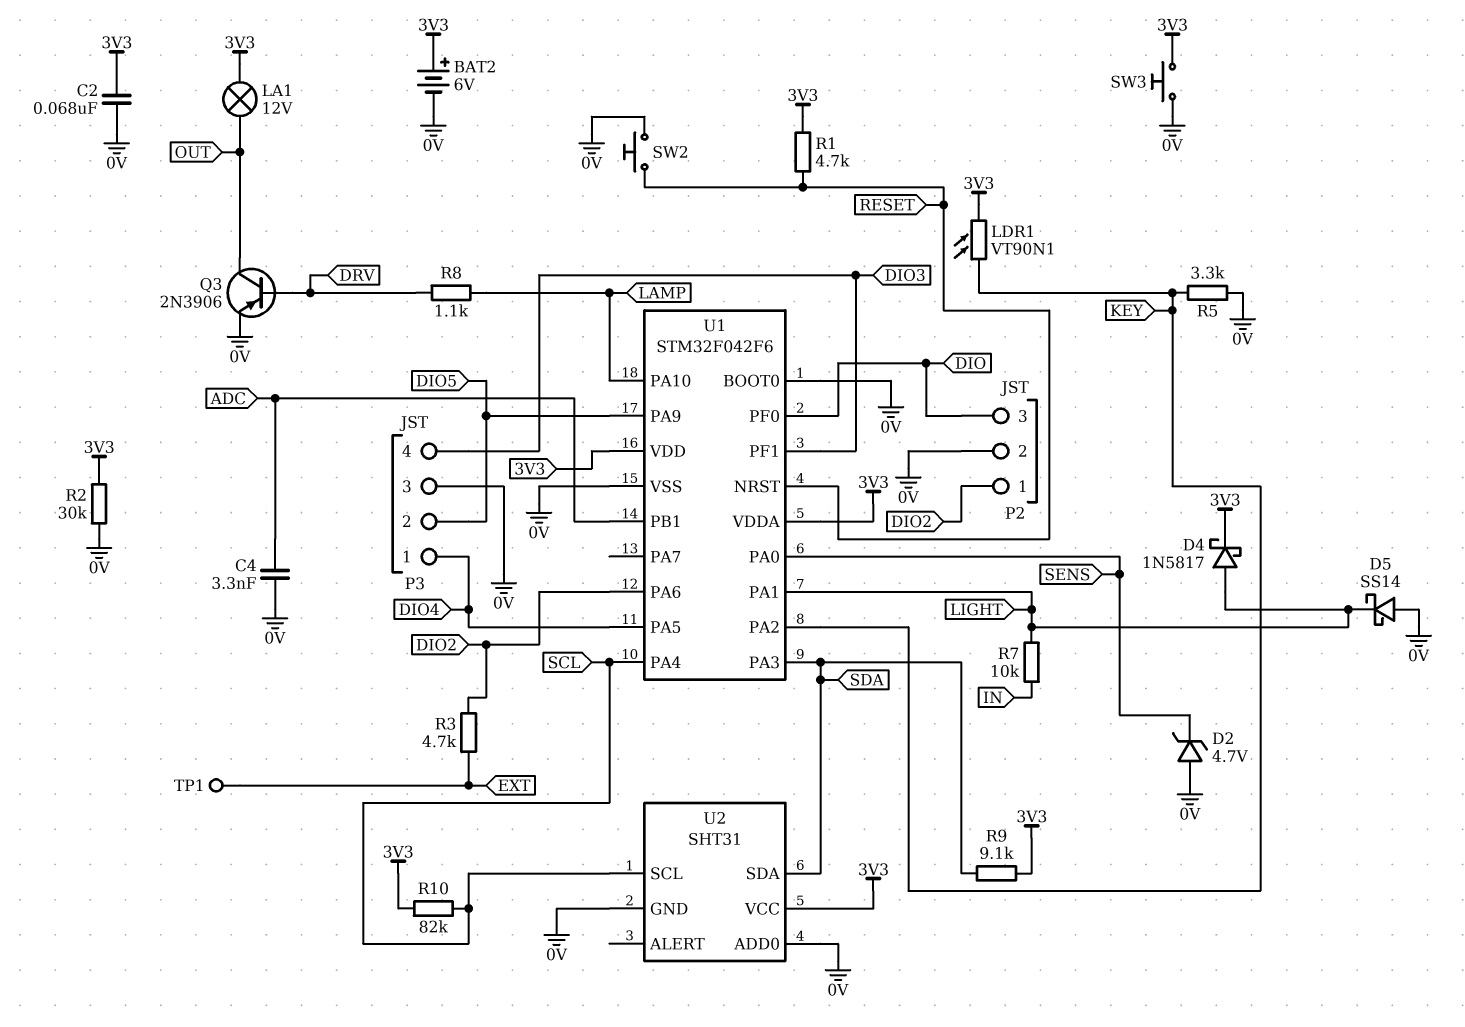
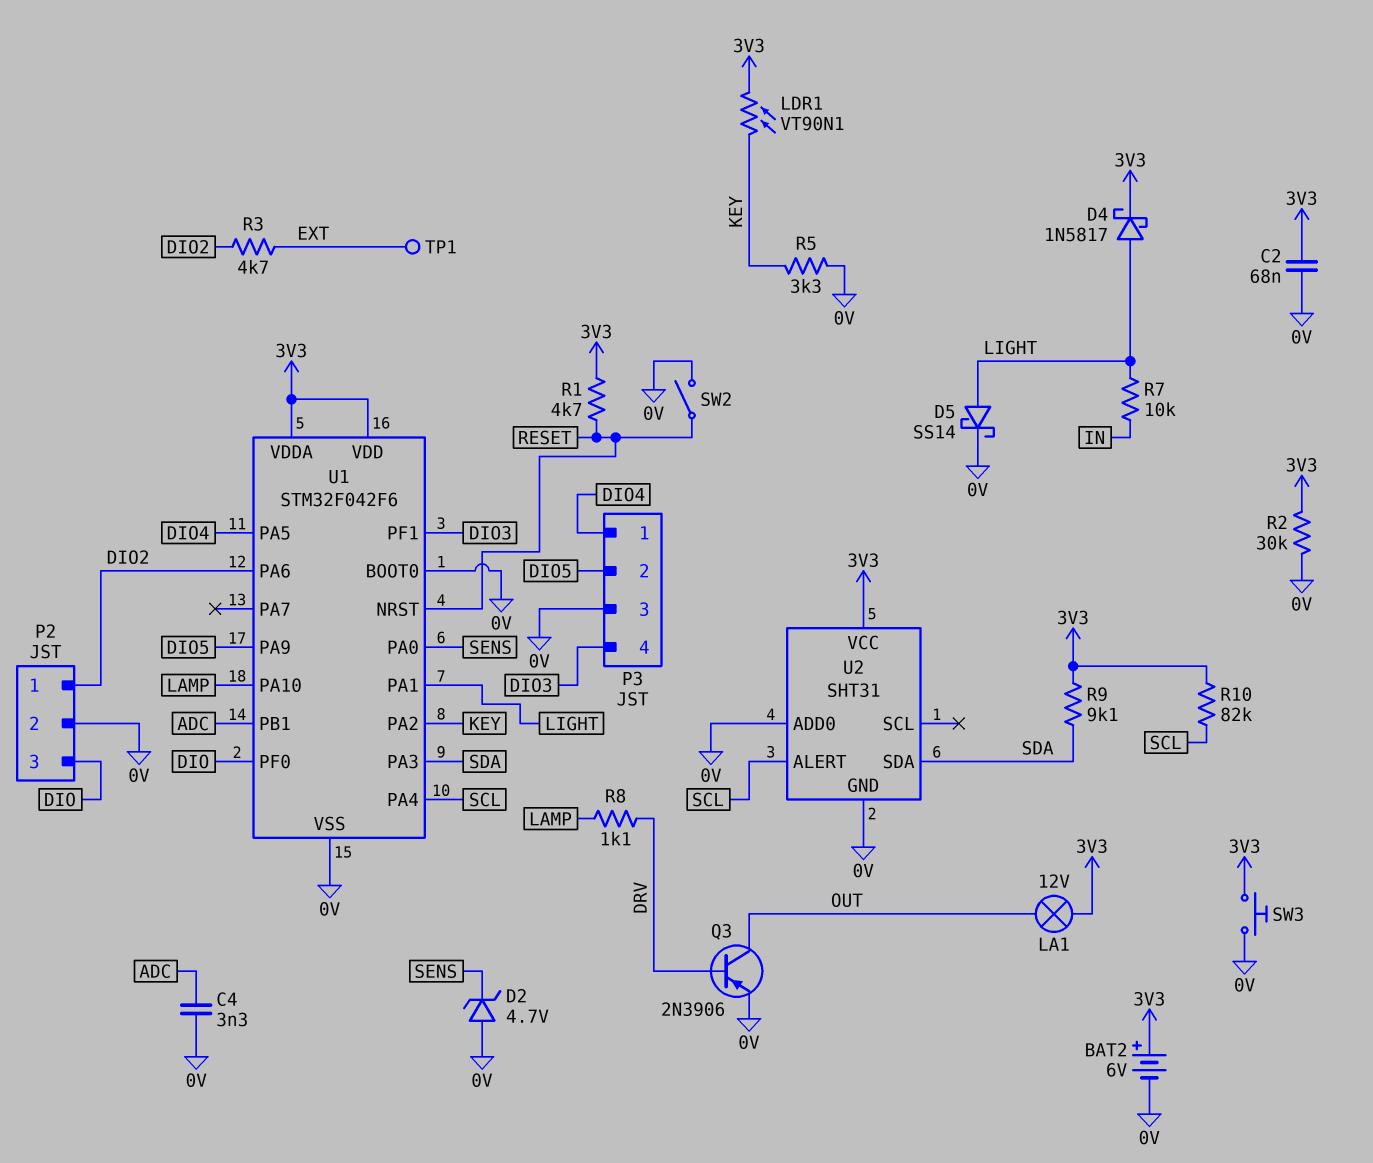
D5: schottky SS14 (A 0V, K LIGHT) -> schottky SS14 (A LIGHT, K 0V)
SW2: button (0V, RESET) -> switch (0V, RESET)
U2 pin ALERT: none -> SCL
U2 pin SCL: SCL -> none

